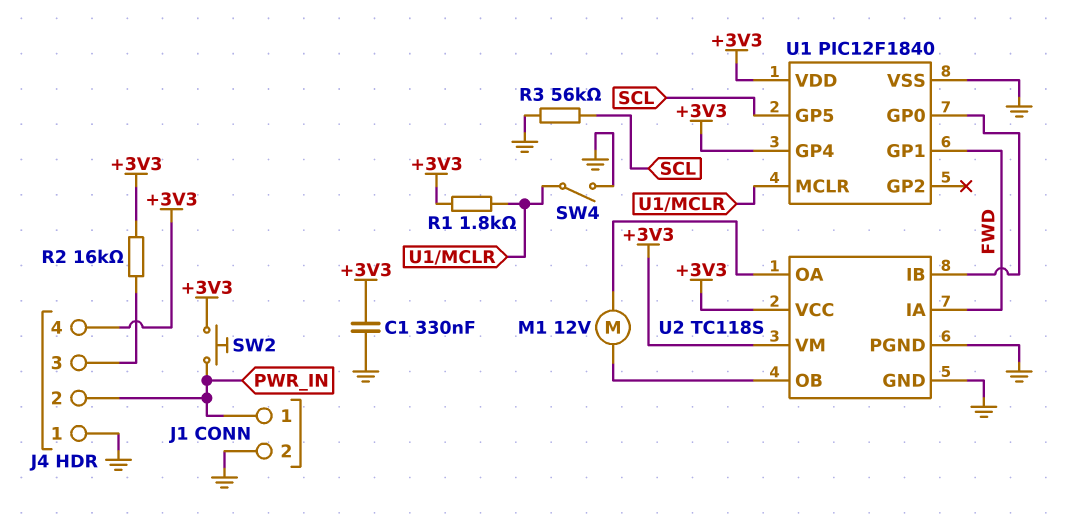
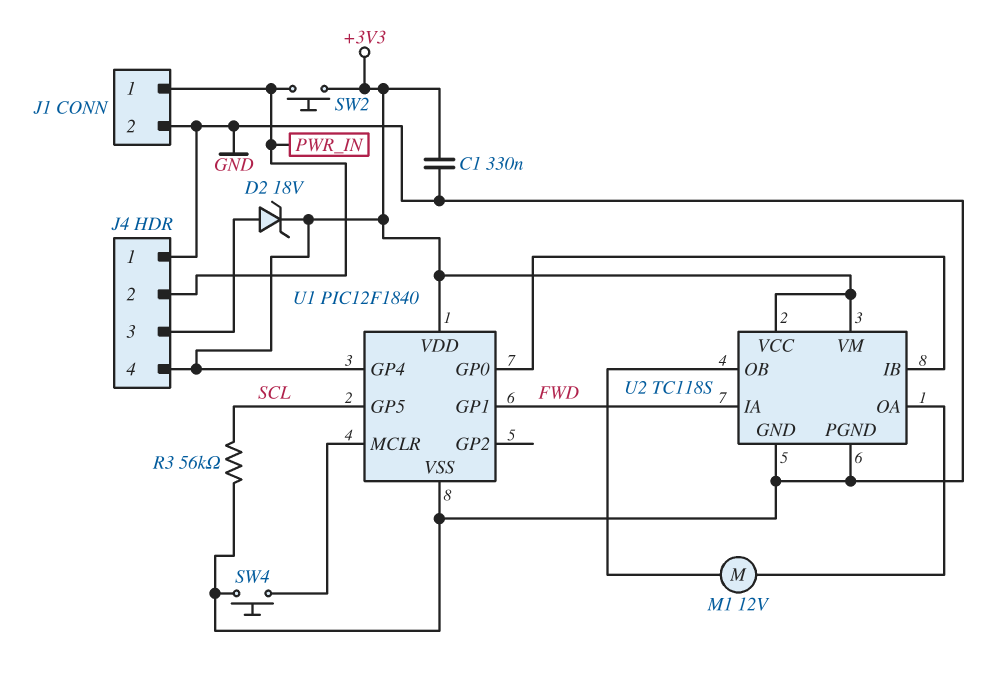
D2: none -> zener 18V (A J4/3, K +3V3)
R1: 1.8k (+3V3, U1/MCLR) -> none
R2: 16k (+3V3, J4/3) -> none
SW4: switch (GND, U1/MCLR) -> button (GND, U1/MCLR)

